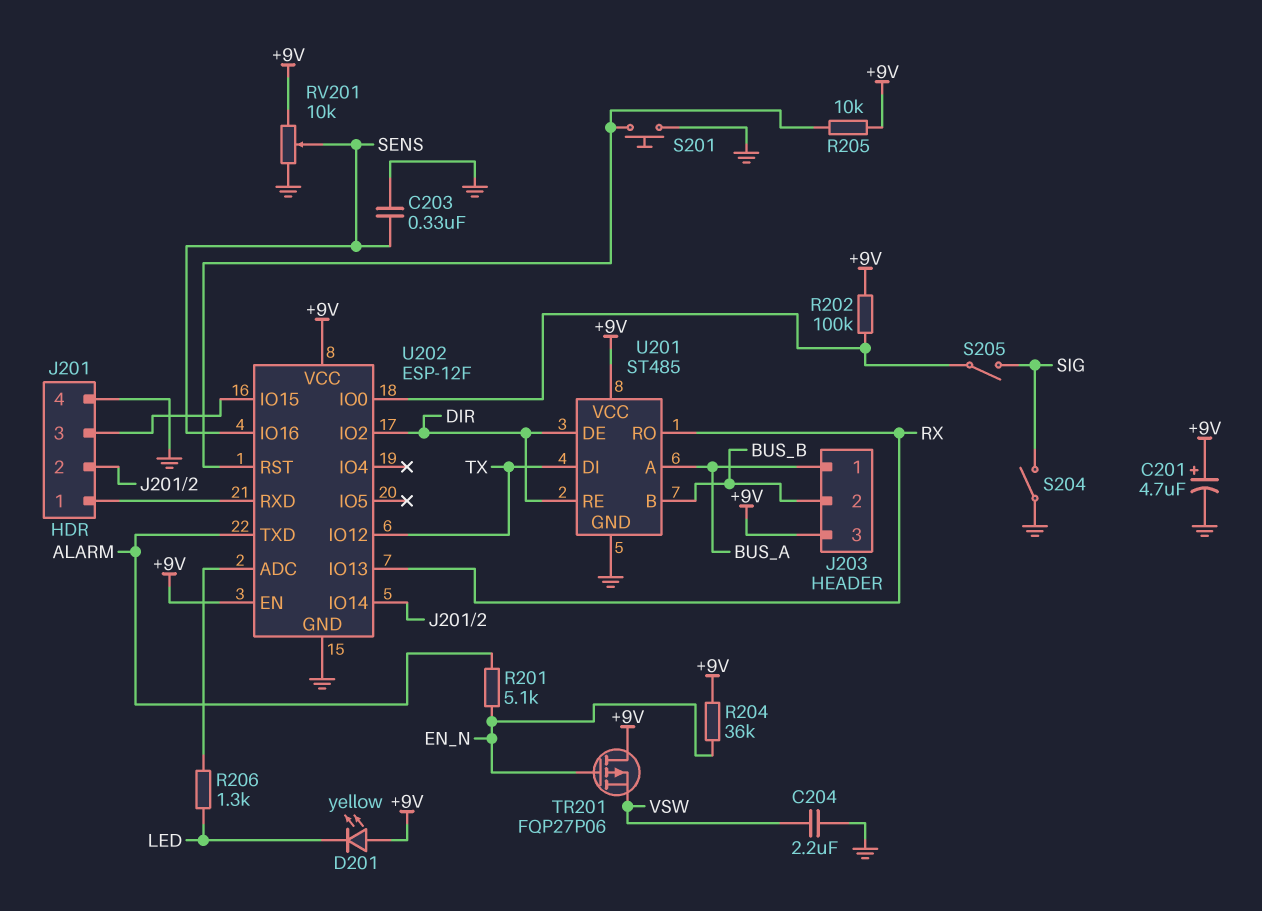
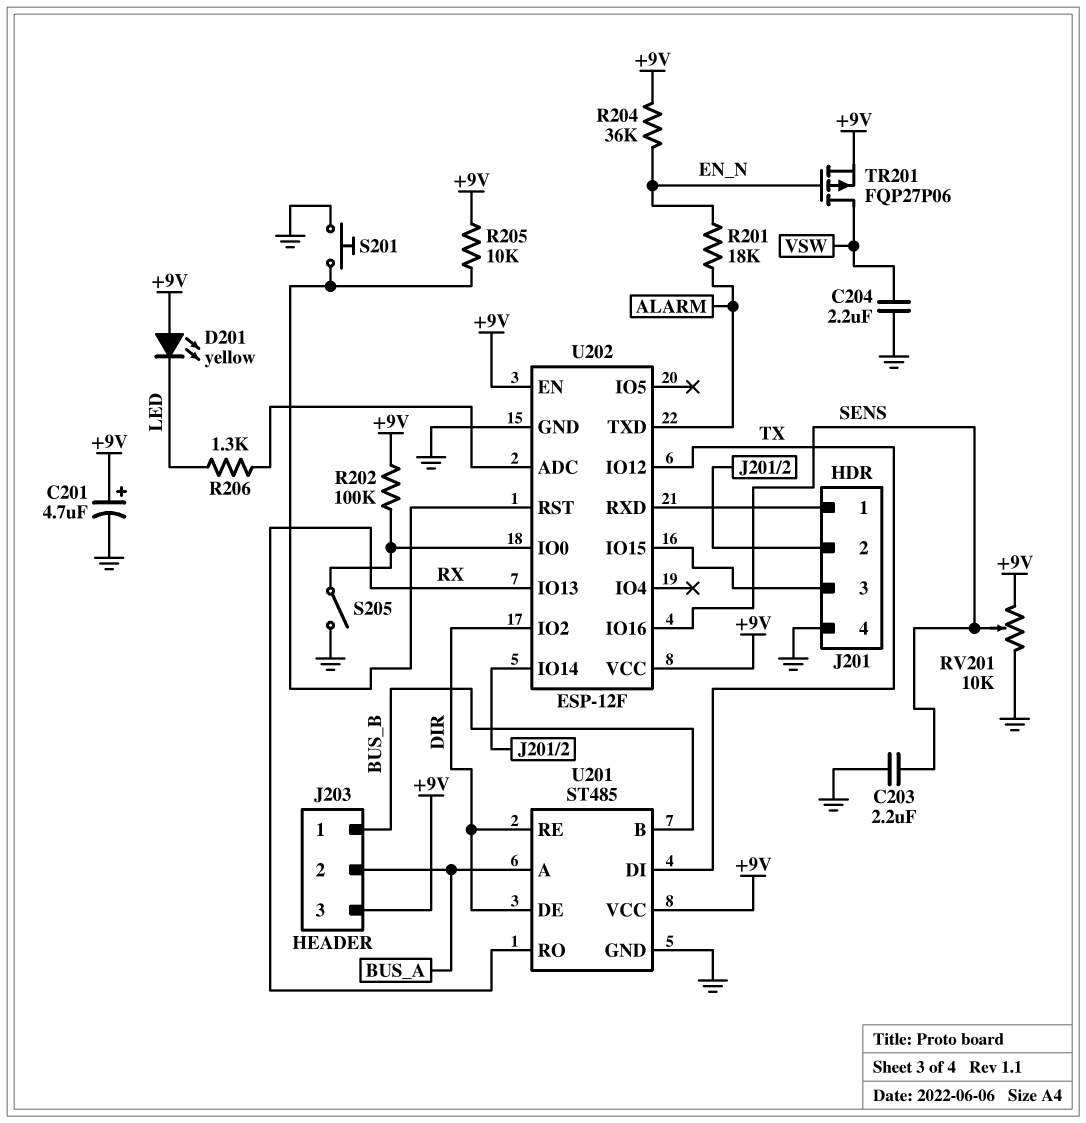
C203: 330nF (GND, SENS) -> 2.2uF (GND, SENS)
J203 pin 1: BUS_A -> BUS_B
J203 pin 2: BUS_B -> BUS_A
R201: 5.1k (ALARM, EN_N) -> 18k (ALARM, EN_N)
S204: switch (GND, SIG) -> none
S205: switch (SIG, U202/IO0) -> switch (GND, U202/IO0)
TR201: PMOS FQP27P06 (G EN_N, D +9V, S VSW) -> PMOS FQP27P06 (G EN_N, D VSW, S +9V)

